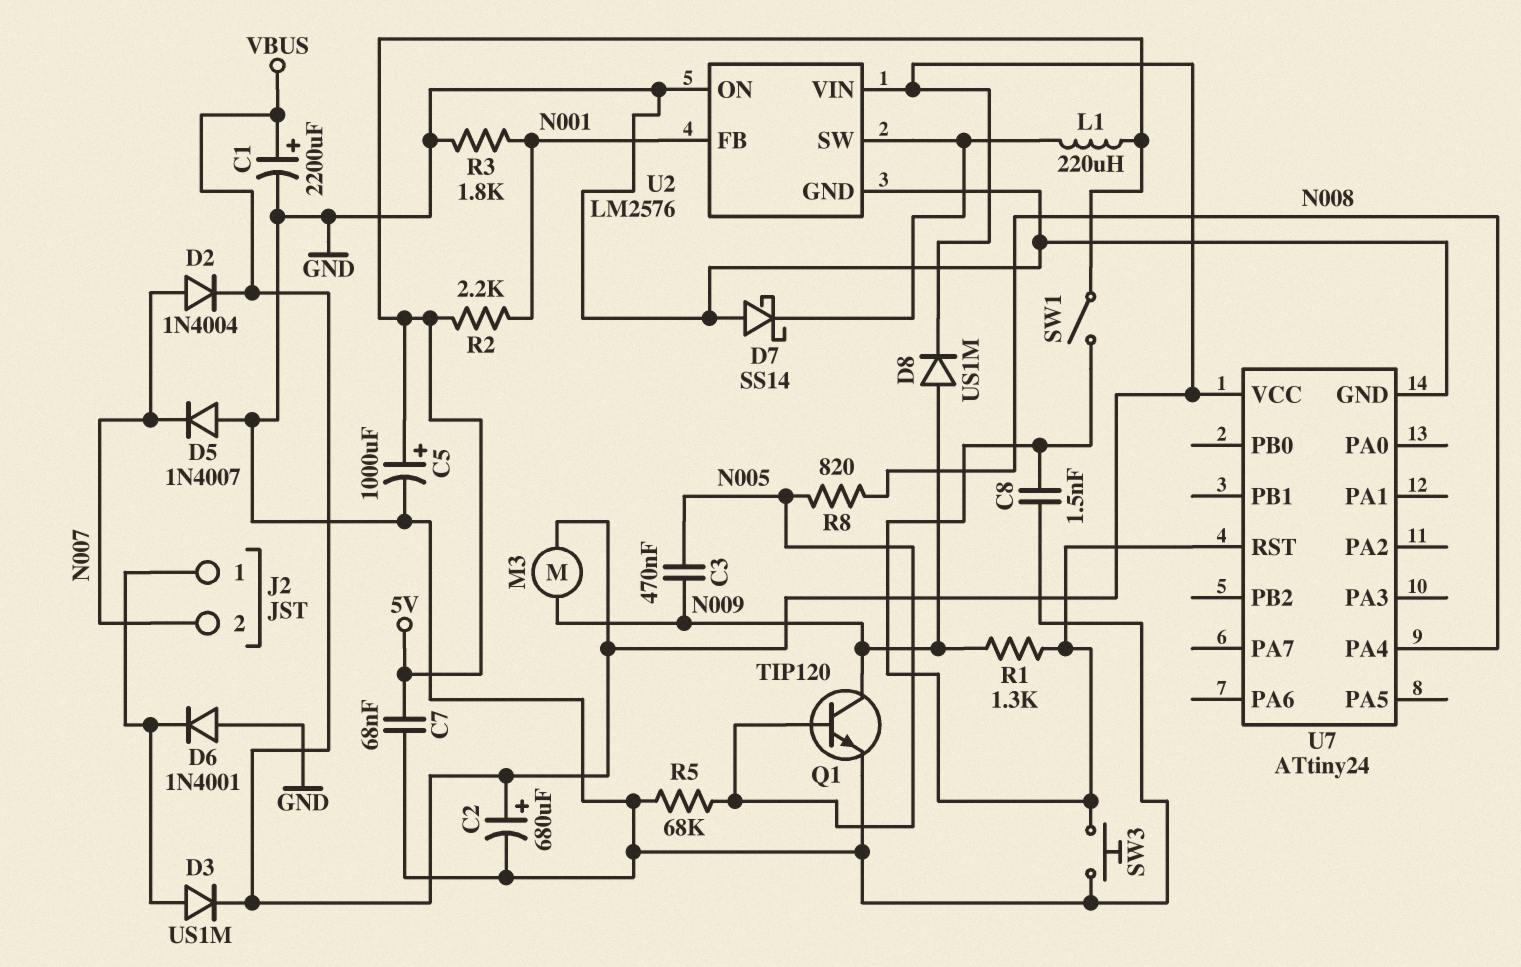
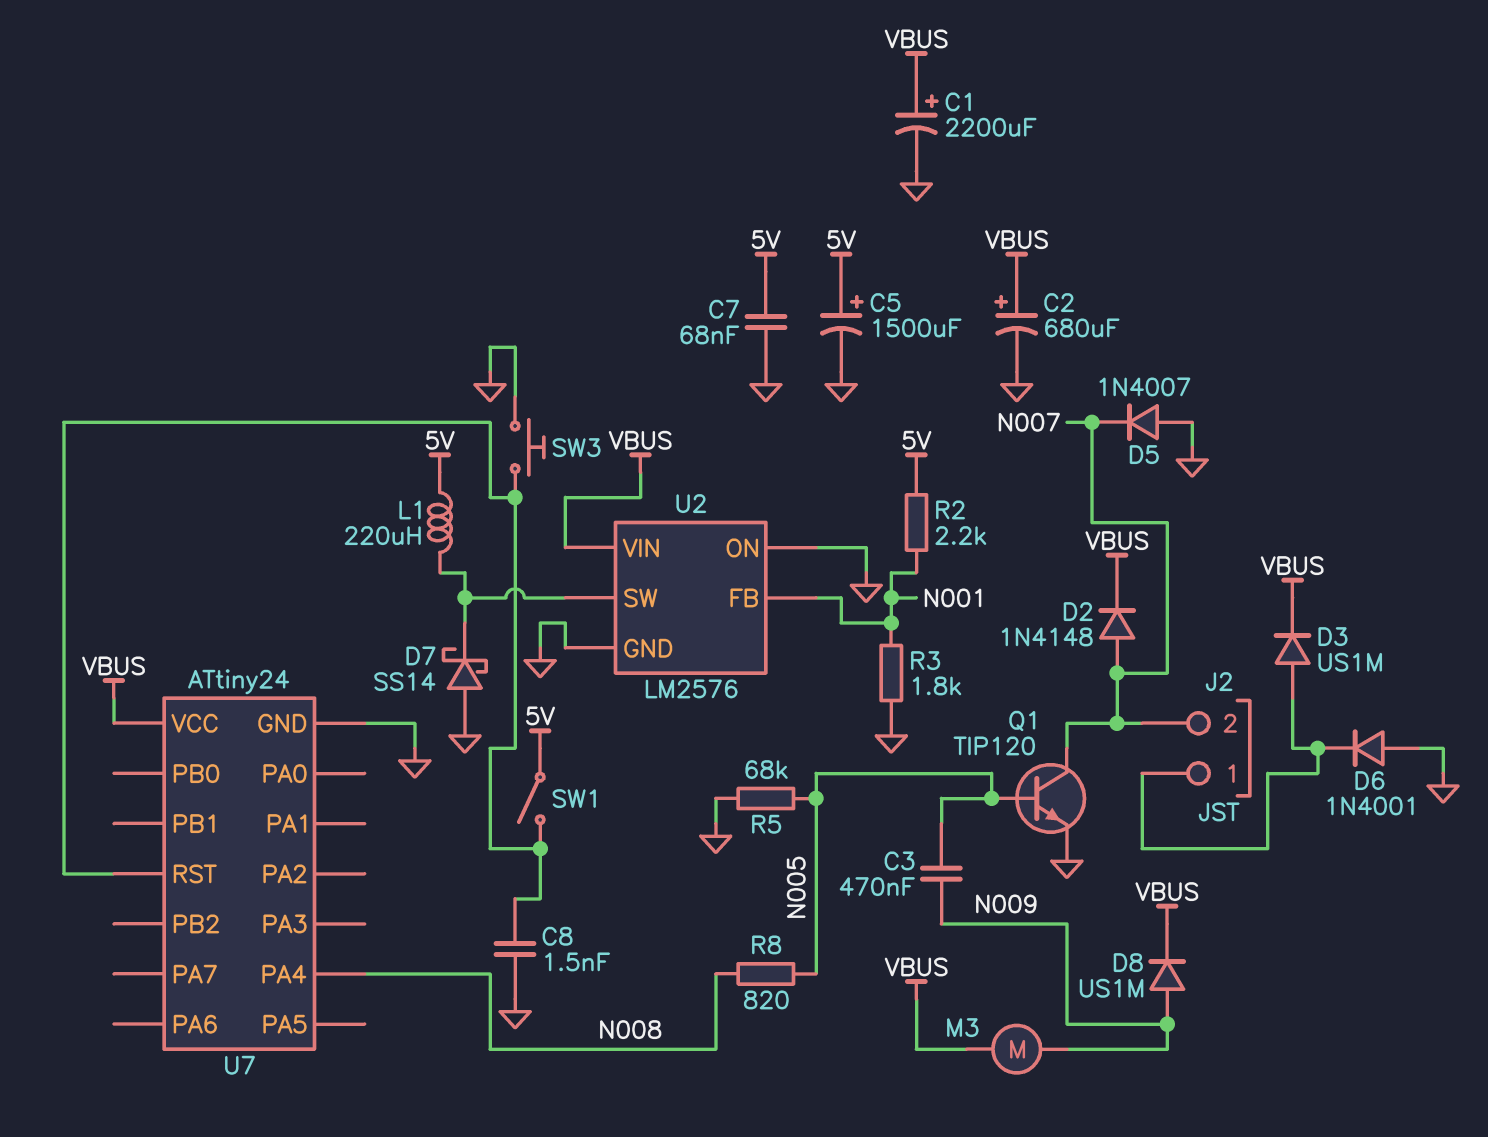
C5: 1000uF (plus 5V, minus GND) -> 1500uF (plus 5V, minus GND)
D2: diode 1N4004 (A N007, K VBUS) -> diode 1N4148 (A N007, K VBUS)
Q1: NPN TIP120 (B N005, C N009, E GND) -> NPN TIP120 (B N005, C N007, E GND)
R1: 1.3k (N009, U7/RST) -> none

